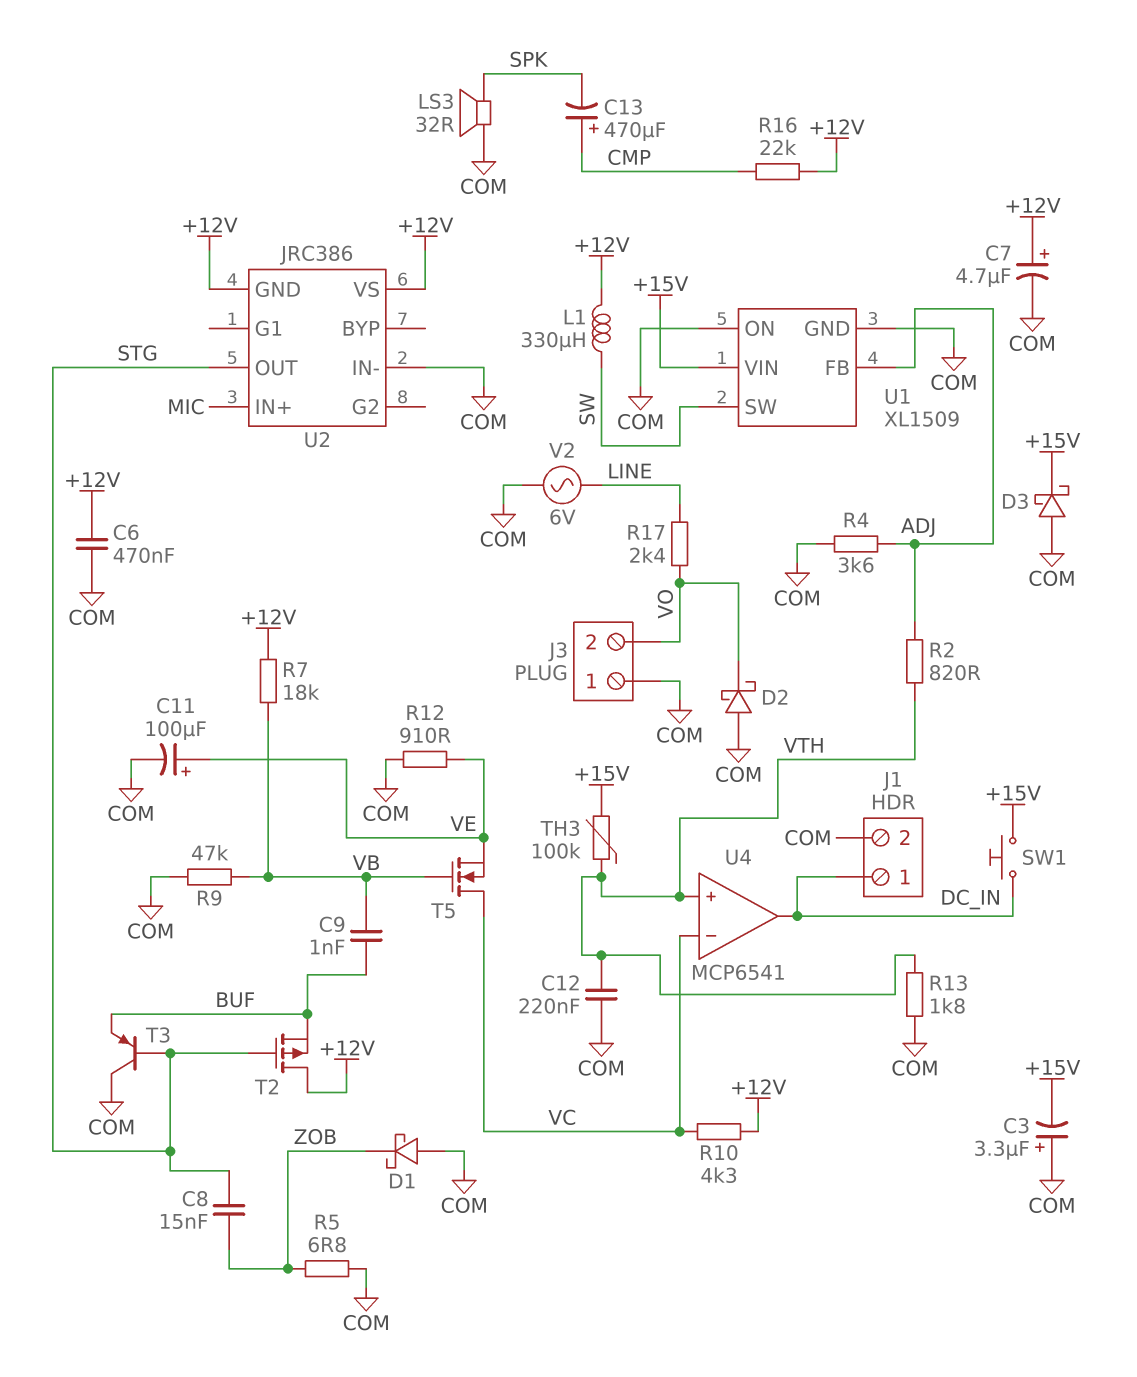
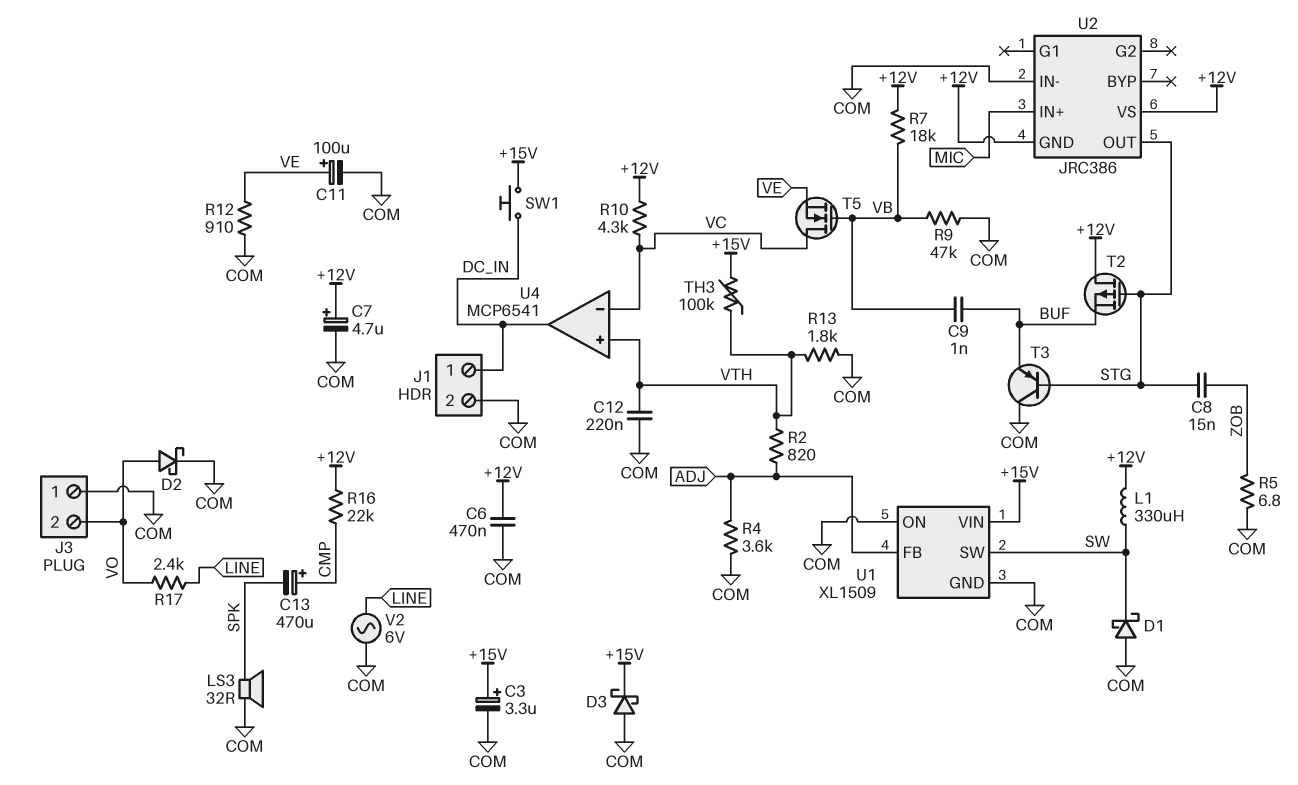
C3: 3.3uF (plus COM, minus +15V) -> 3.3uF (plus +15V, minus COM)
D1: schottky (A COM, K ZOB) -> schottky (A COM, K SW)
D2: schottky (A COM, K VO) -> schottky (A VO, K COM)

